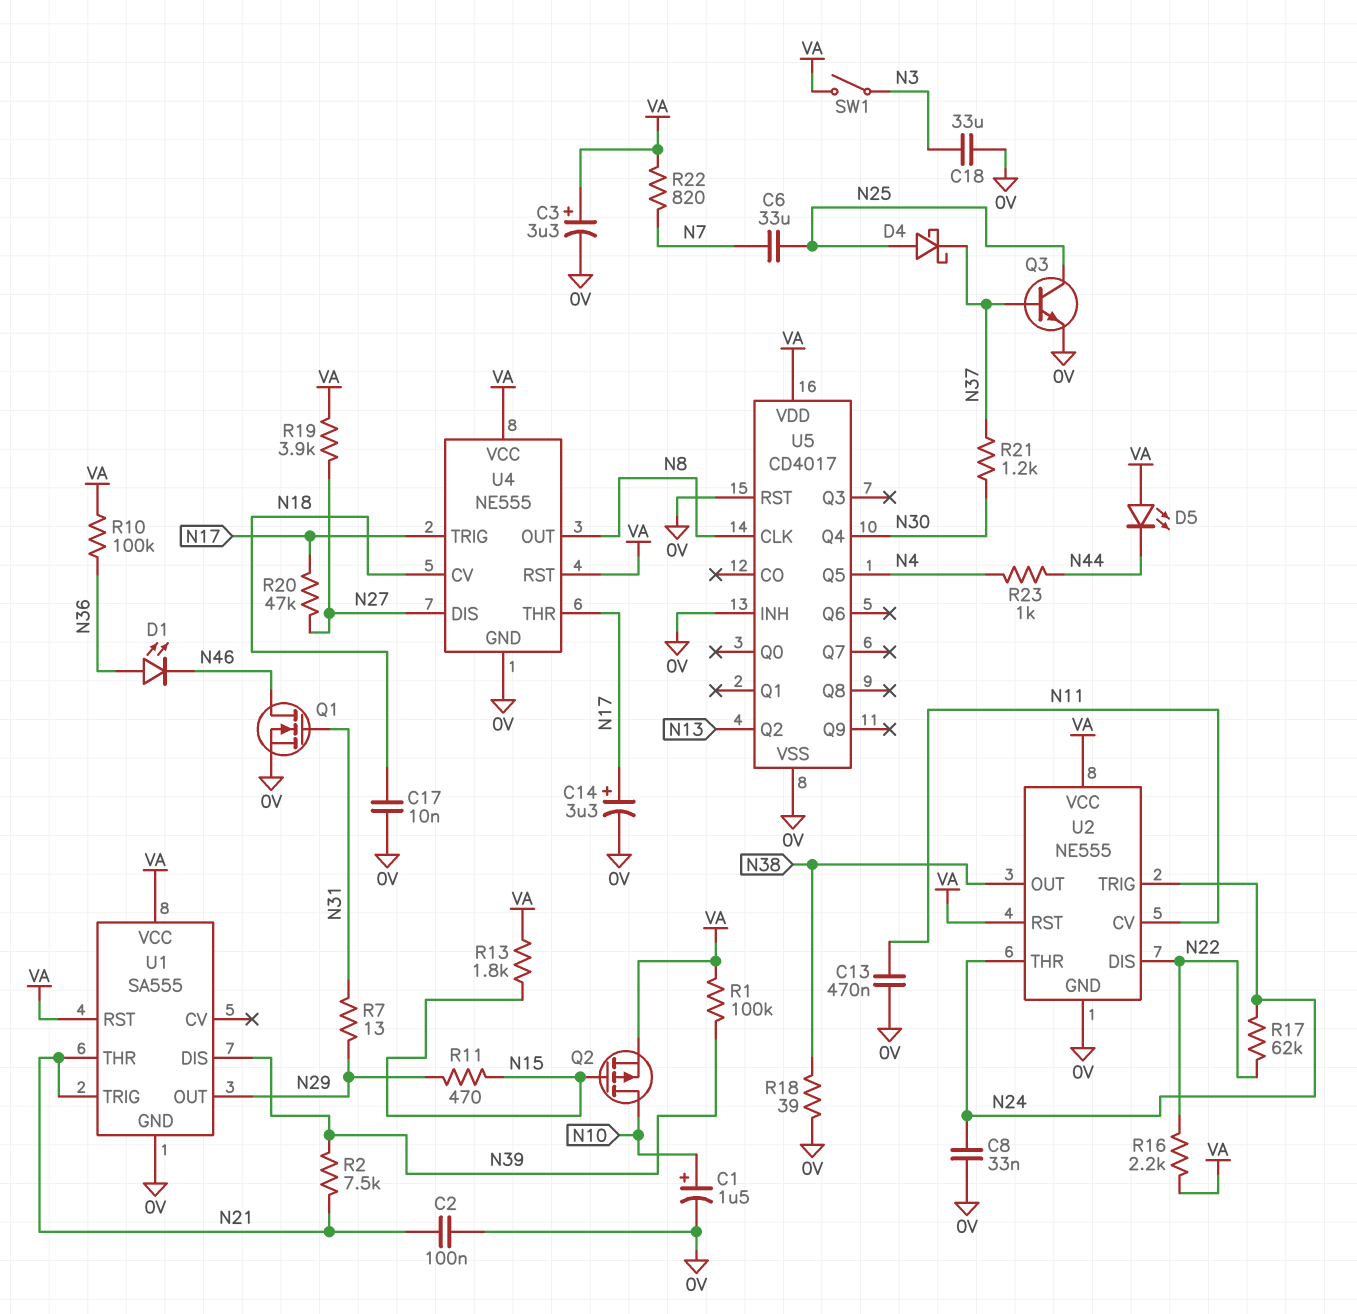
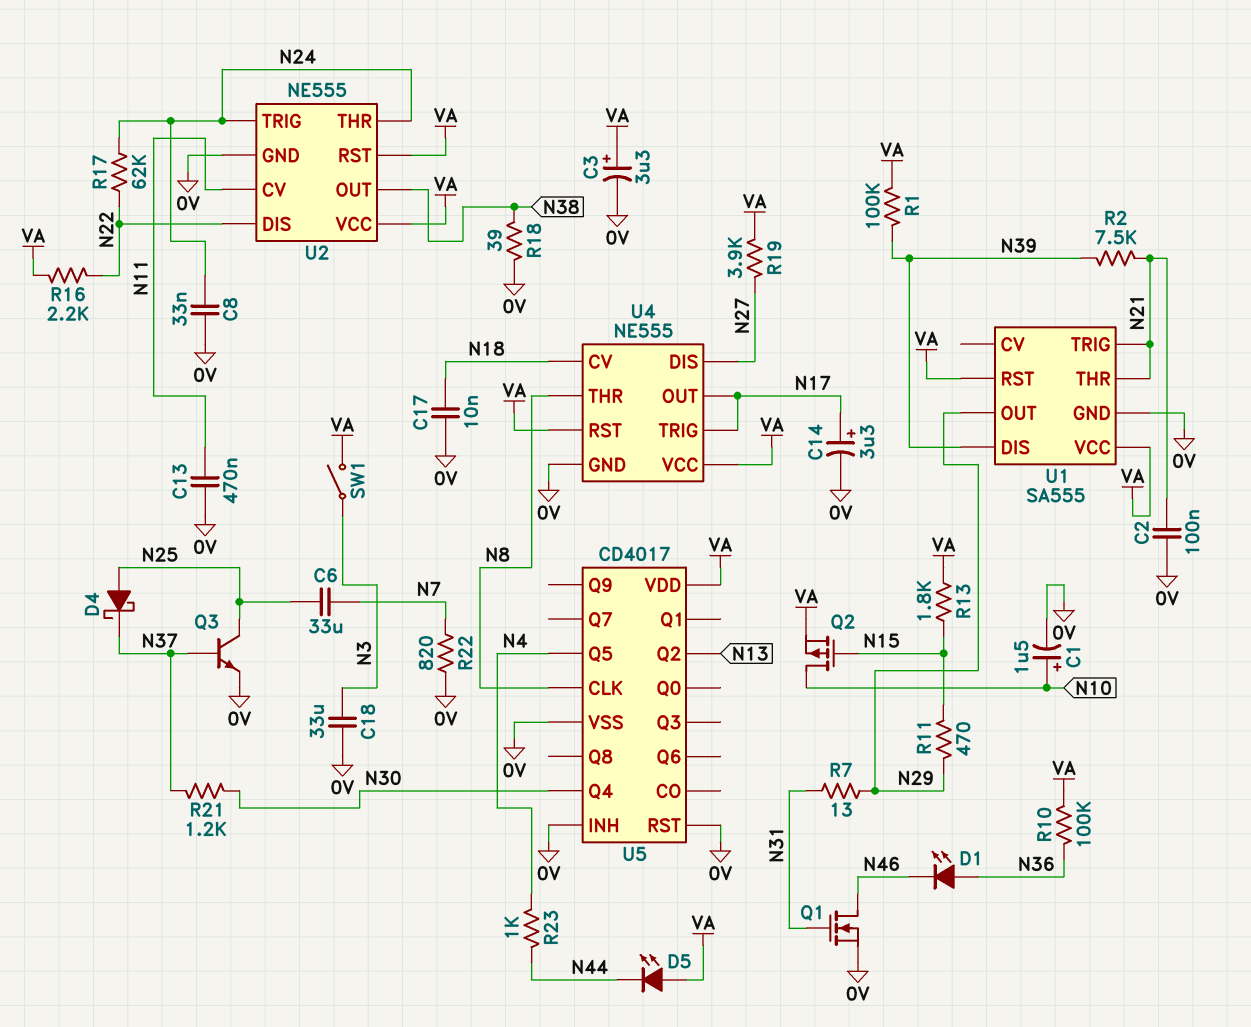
R20: 47k (N17, N27) -> none
R22: 820 (N7, VA) -> 820 (0V, N7)
U4 pin OUT: N8 -> N17
U4 pin THR: N17 -> N8

